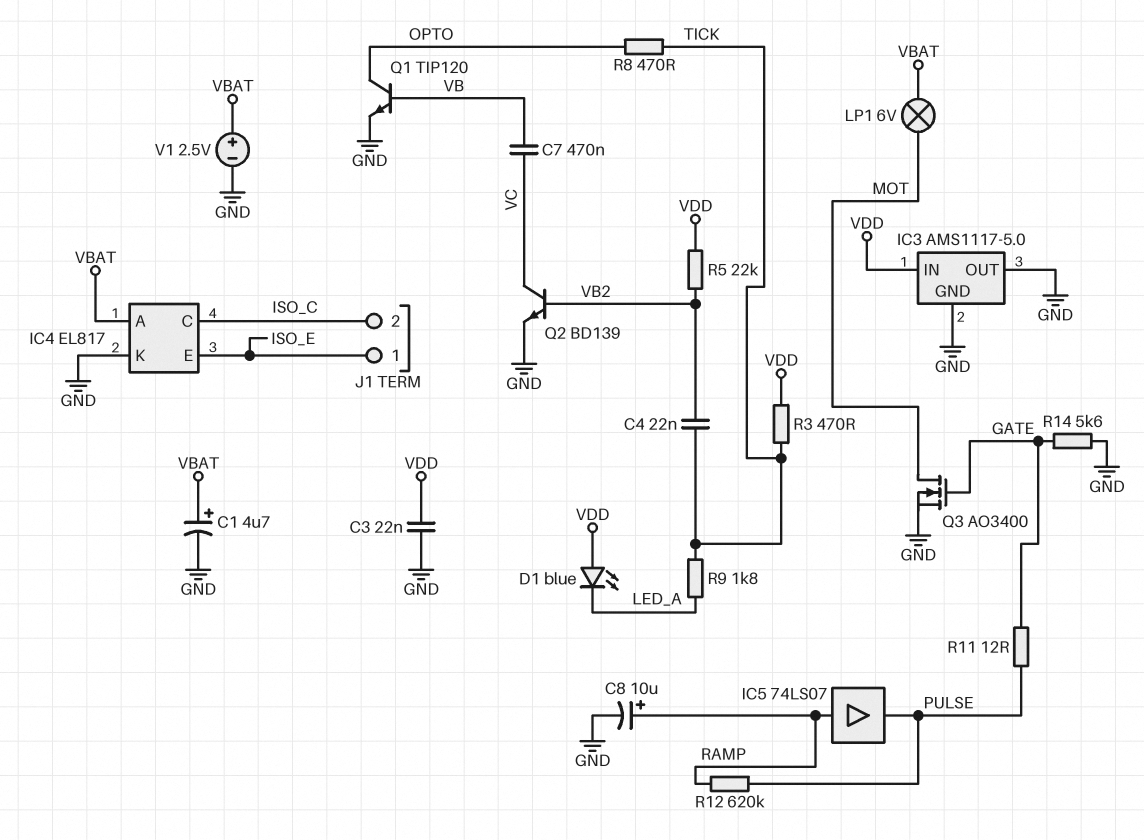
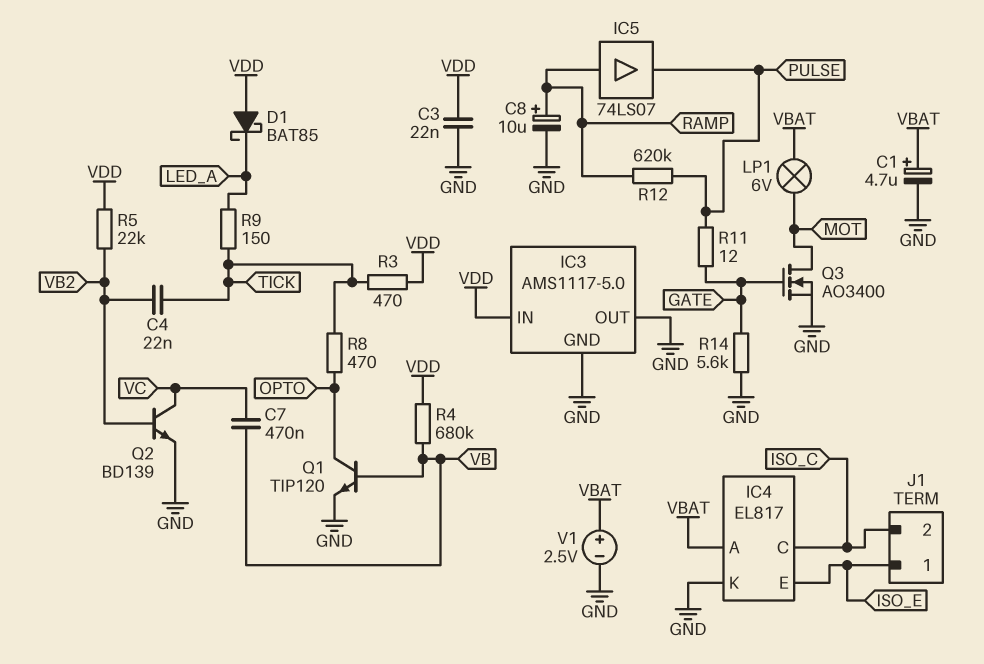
D1: LED blue (A VDD, K LED_A) -> schottky BAT85 (A VDD, K LED_A)
R4: none -> 680k (VB, VDD)
R9: 1.8k (LED_A, TICK) -> 150 (LED_A, TICK)

